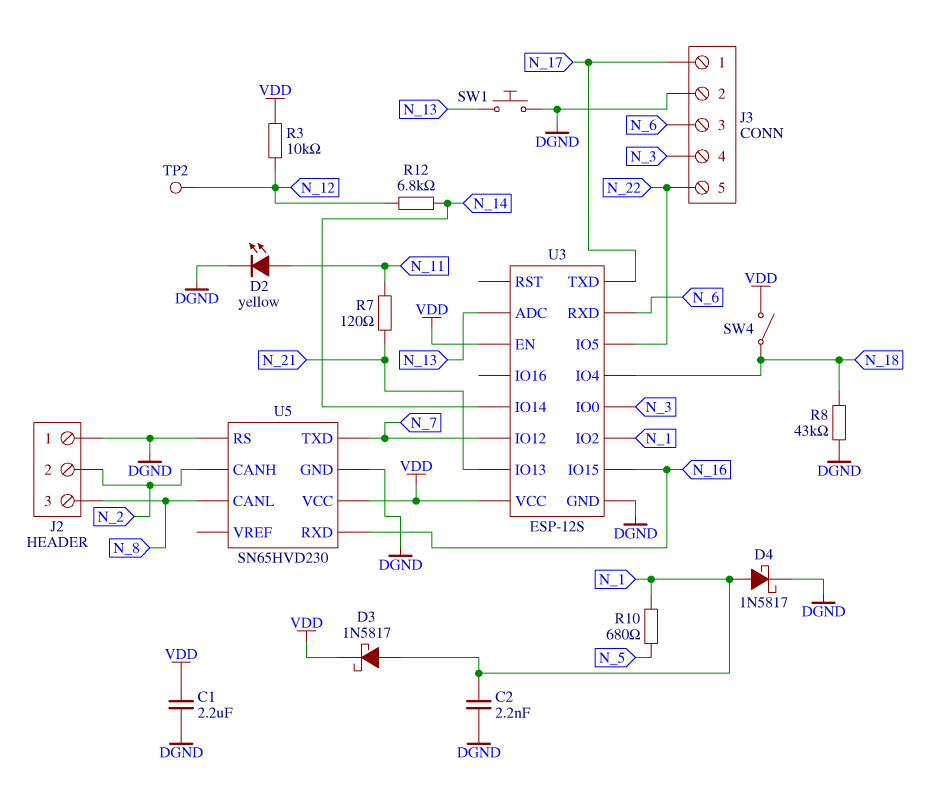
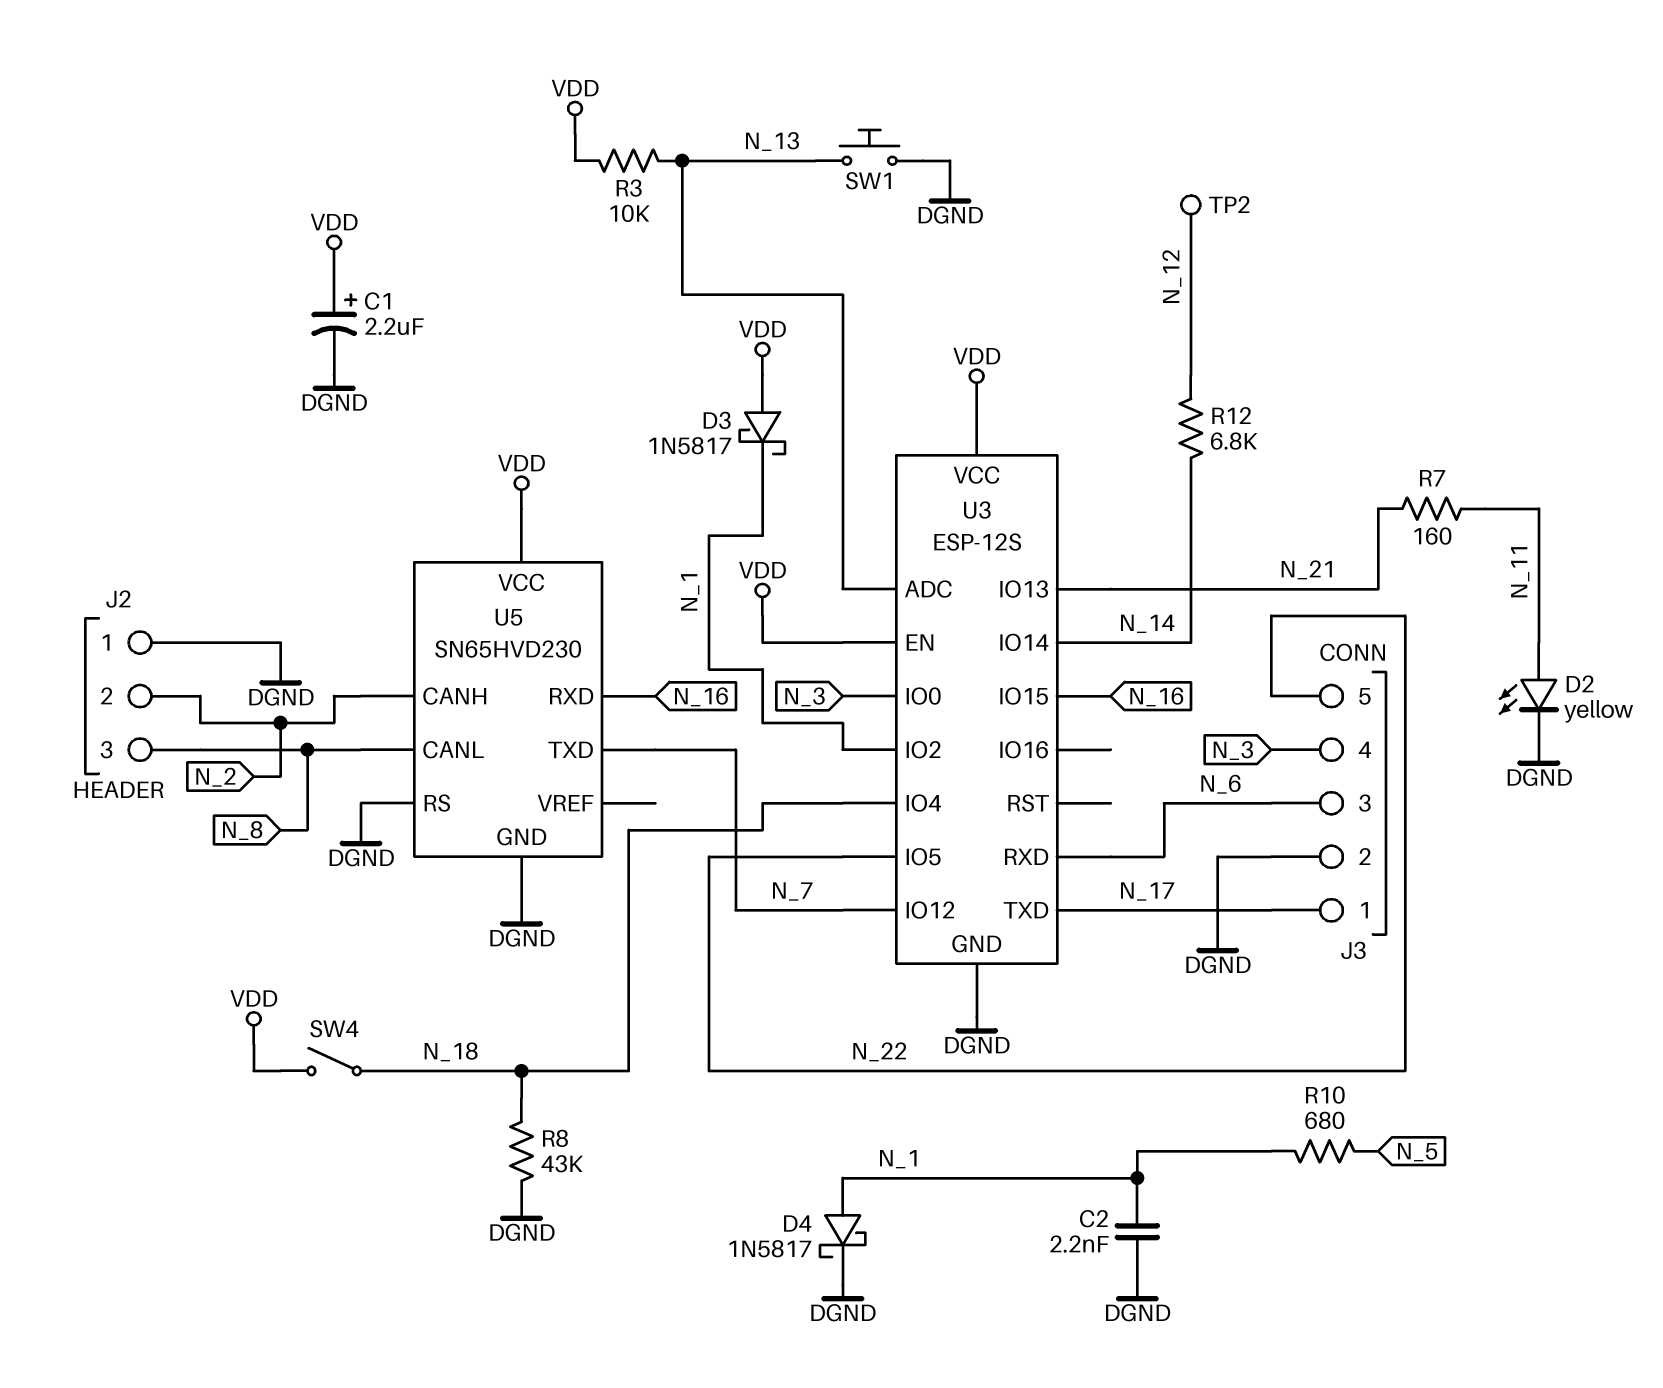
C1: 2.2uF (DGND, VDD) -> 2.2uF (plus VDD, minus DGND)
D3: schottky 1N5817 (A N_1, K VDD) -> schottky 1N5817 (A VDD, K N_1)
R3: 10k (N_12, VDD) -> 10k (N_13, VDD)
R7: 120 (N_11, N_21) -> 160 (N_11, N_21)

